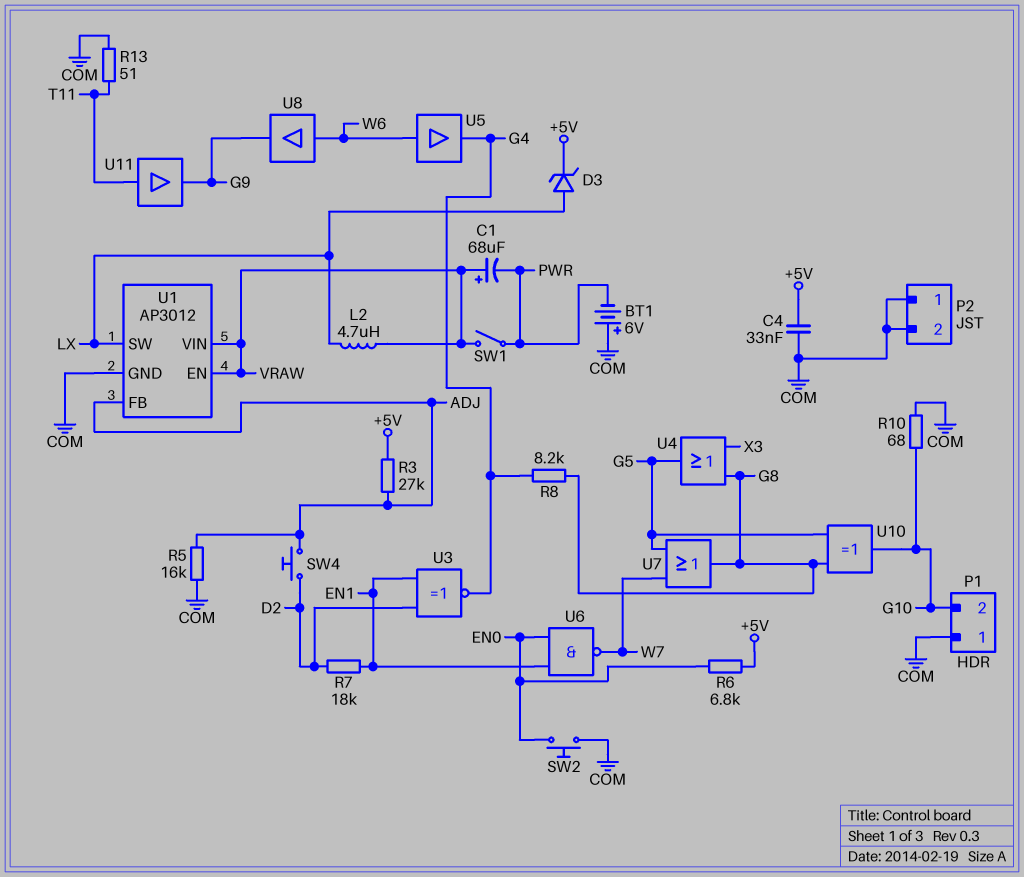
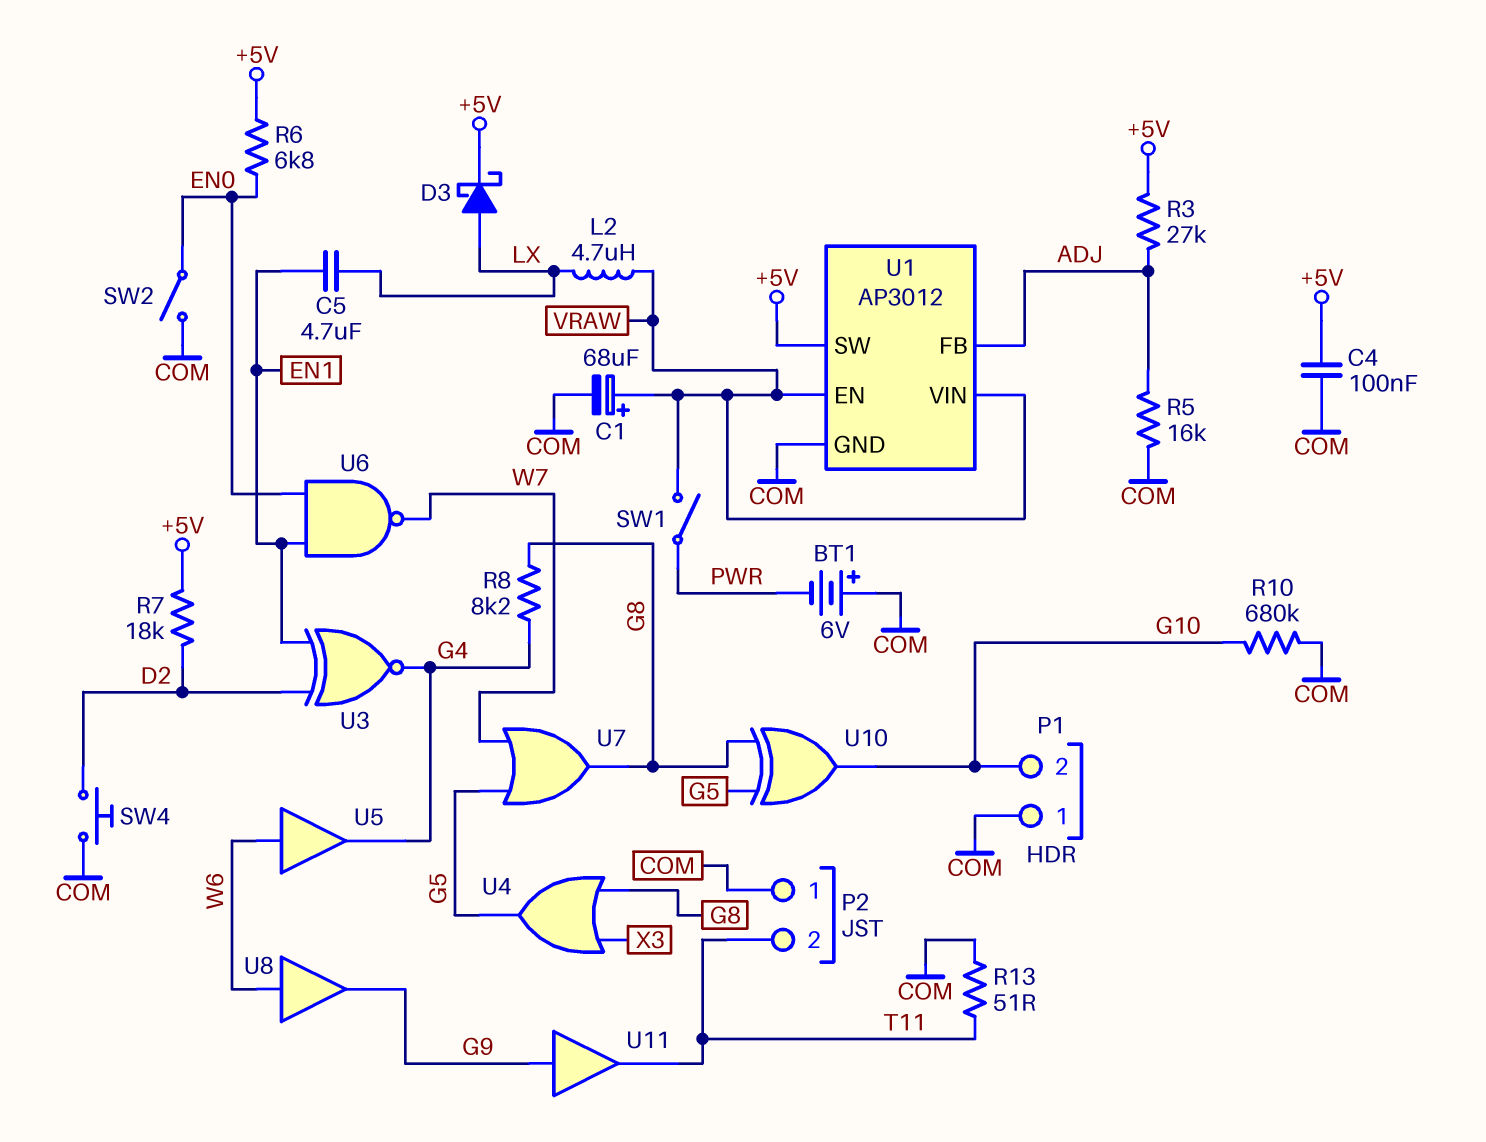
C1: 68uF (plus VRAW, minus PWR) -> 68uF (plus VRAW, minus COM)
C4: 33nF (+5V, COM) -> 100nF (+5V, COM)
C5: none -> 4.7uF (EN1, LX)
D3: zener (A LX, K +5V) -> schottky (A LX, K +5V)
P2 pin 2: COM -> T11
R7: 18k (D2, EN1) -> 18k (+5V, D2)
R10: 68 (COM, G10) -> 680k (COM, G10)
SW2: button (COM, EN0) -> switch (COM, EN0)
SW4: button (ADJ, D2) -> button (COM, D2)
U1 pin SW: LX -> +5V
U11: buffer (in T11, out G9) -> buffer (in G9, out T11)

